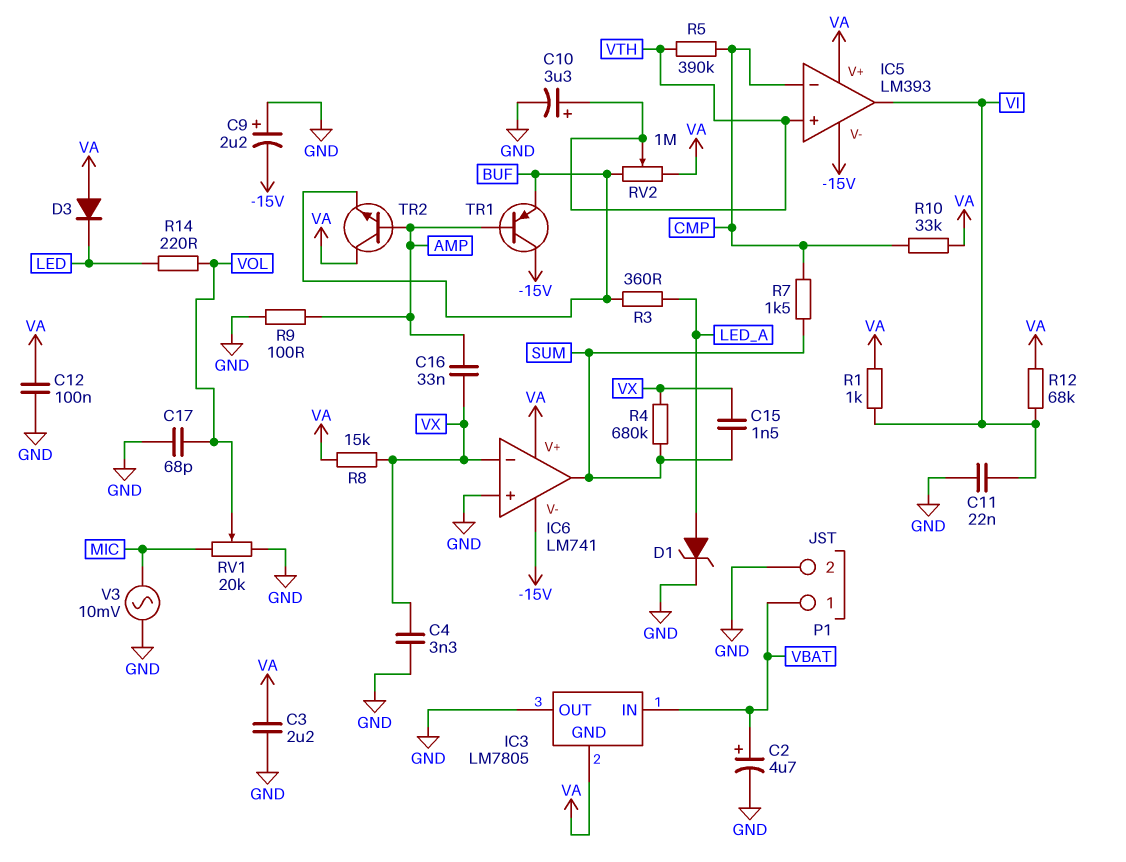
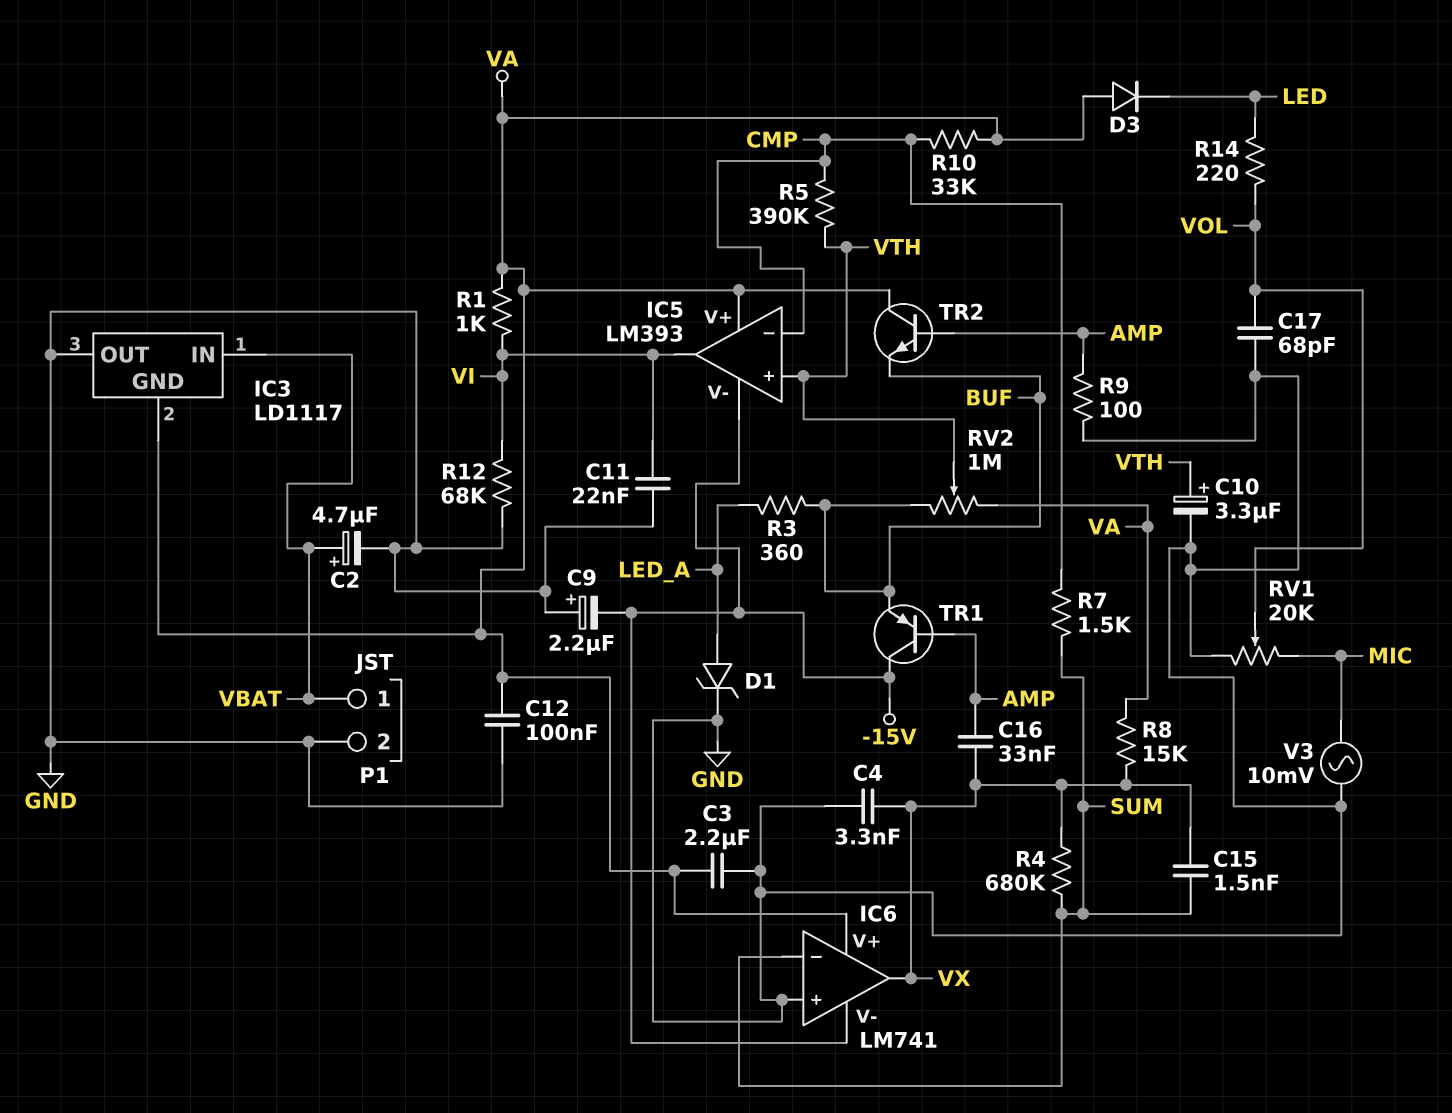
IC3: LM7805 -> LD1117
IC6 pin in-: VX -> SUM
IC6 pin out: SUM -> VX
R12: 68k (VA, VI) -> 68k (GND, VI)

